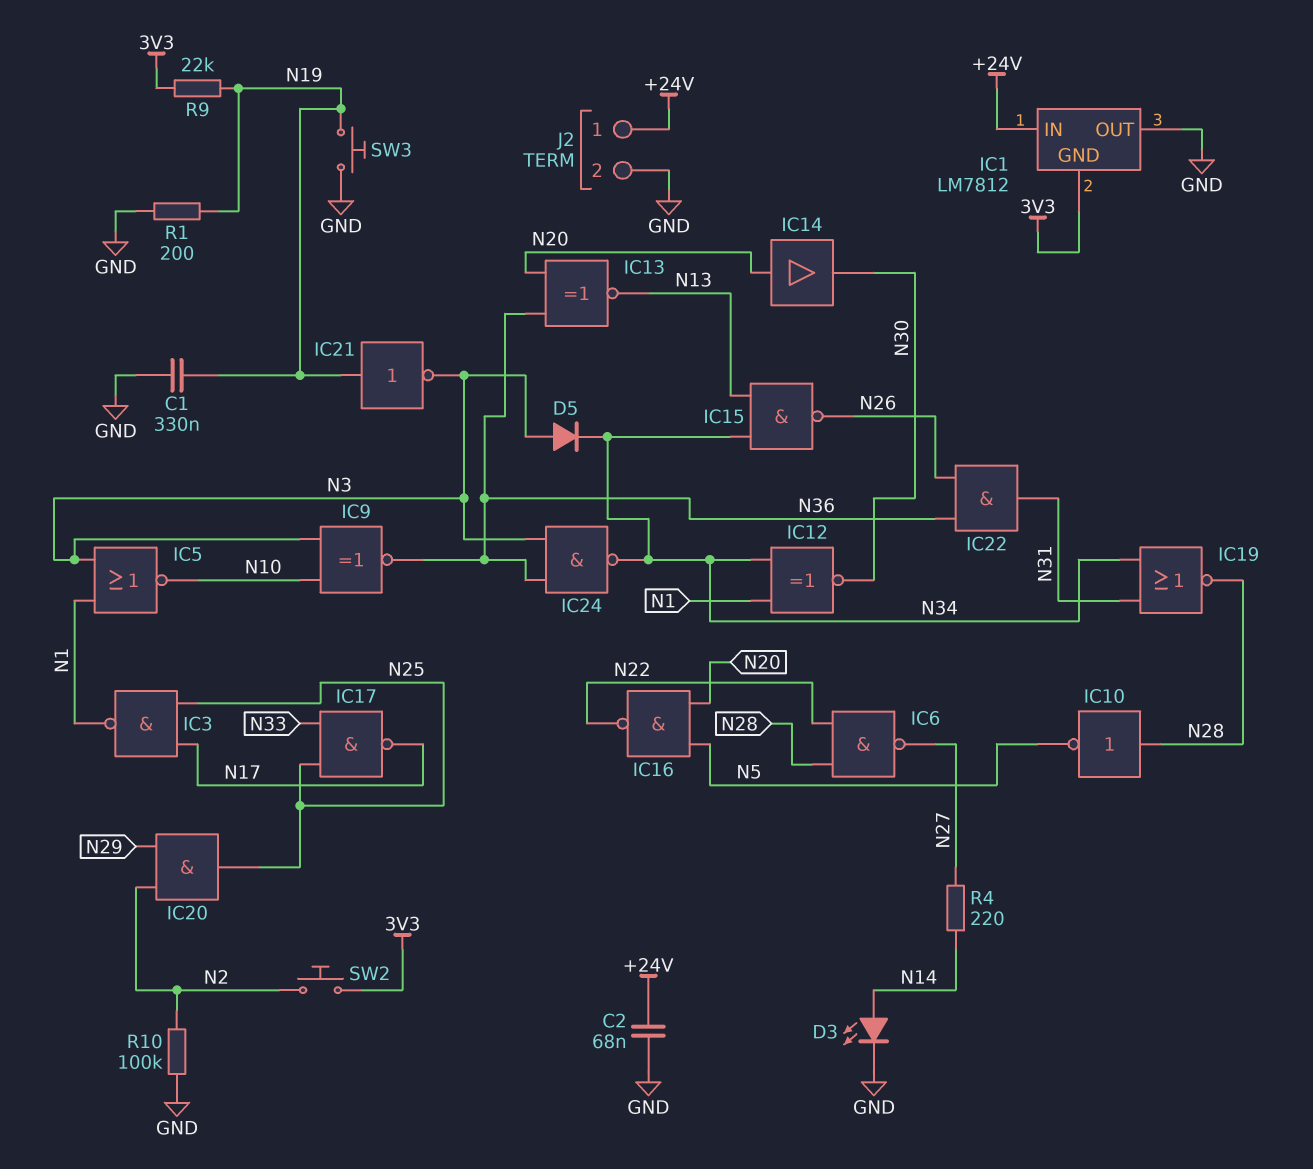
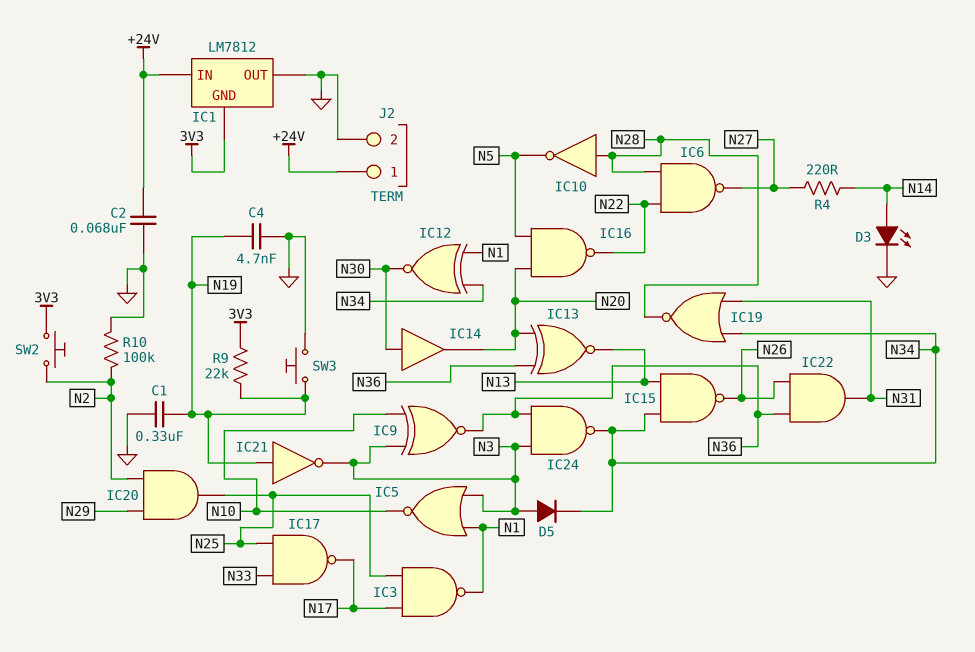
C4: none -> 4.7nF (GND, N19)
IC14: buffer (in N20, out N30) -> buffer (in N30, out N20)
R1: 200 (GND, N19) -> none

